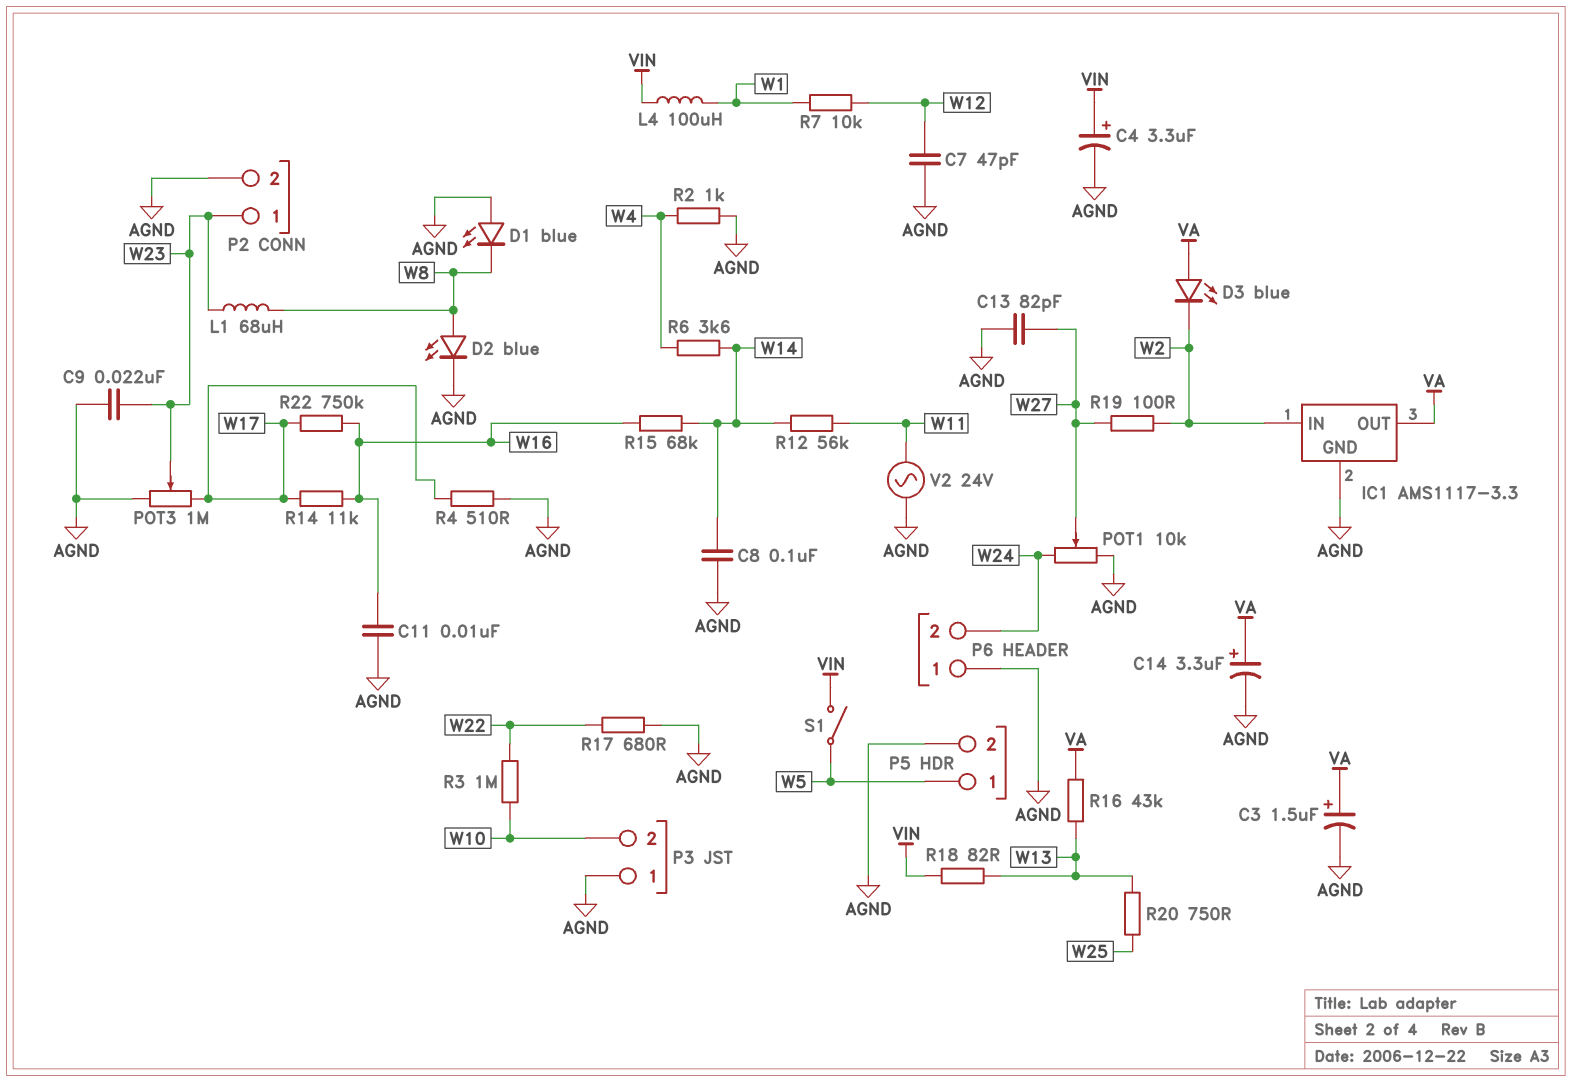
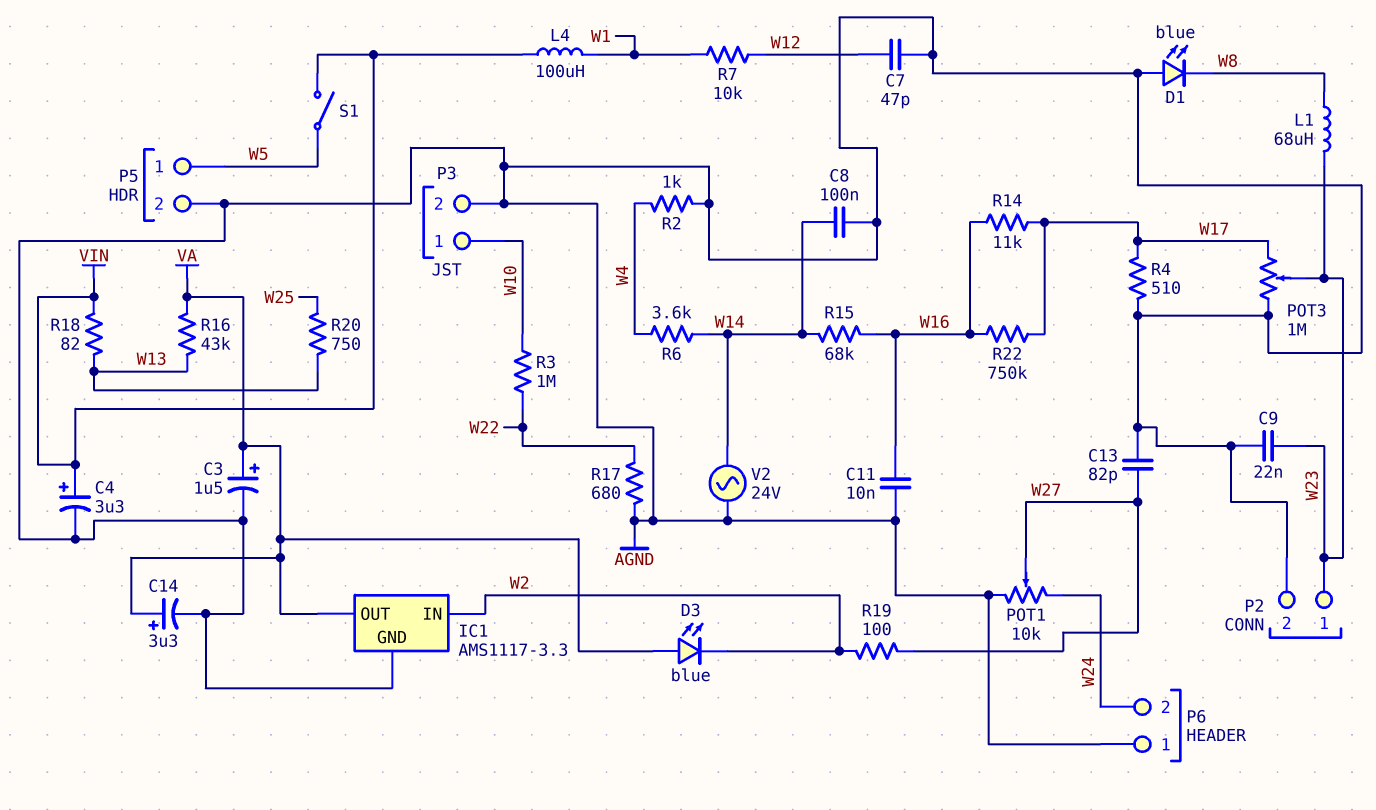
D2: LED blue (A W8, K AGND) -> none
P3 pin 1: AGND -> W10
P3 pin 2: W10 -> AGND
R12: 56k (W11, W14) -> none
V2: AC 24V (AGND, W11) -> AC 24V (AGND, W14)

